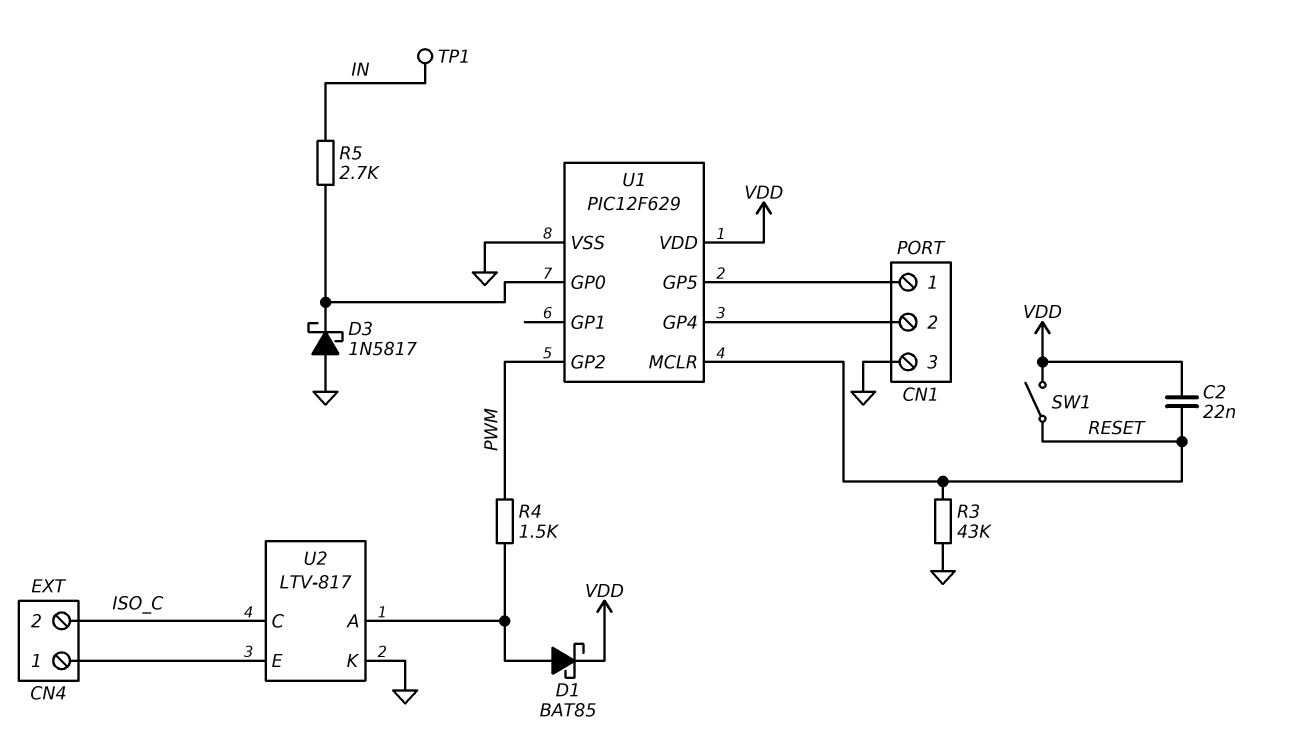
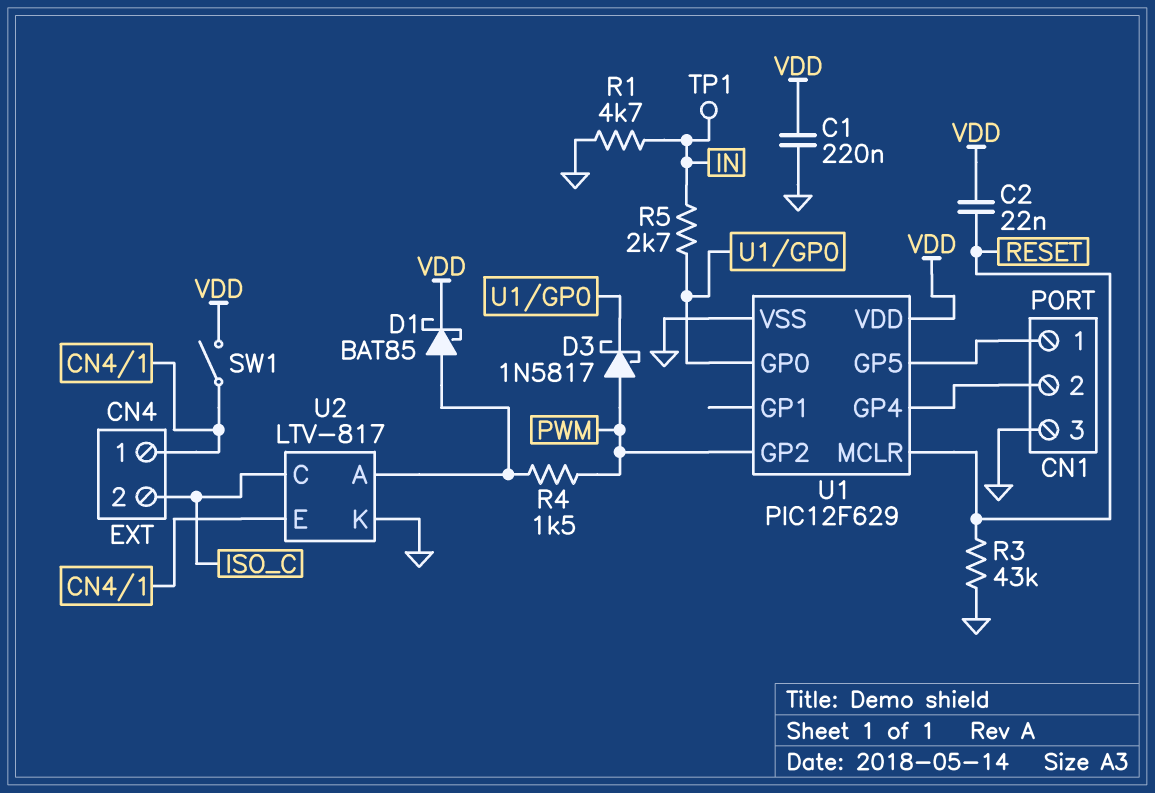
C1: none -> 220nF (GND, VDD)
D3: schottky 1N5817 (A GND, K U1/GP0) -> schottky 1N5817 (A PWM, K U1/GP0)
R1: none -> 4.7k (GND, IN)
SW1: switch (RESET, VDD) -> switch (CN4/1, VDD)

